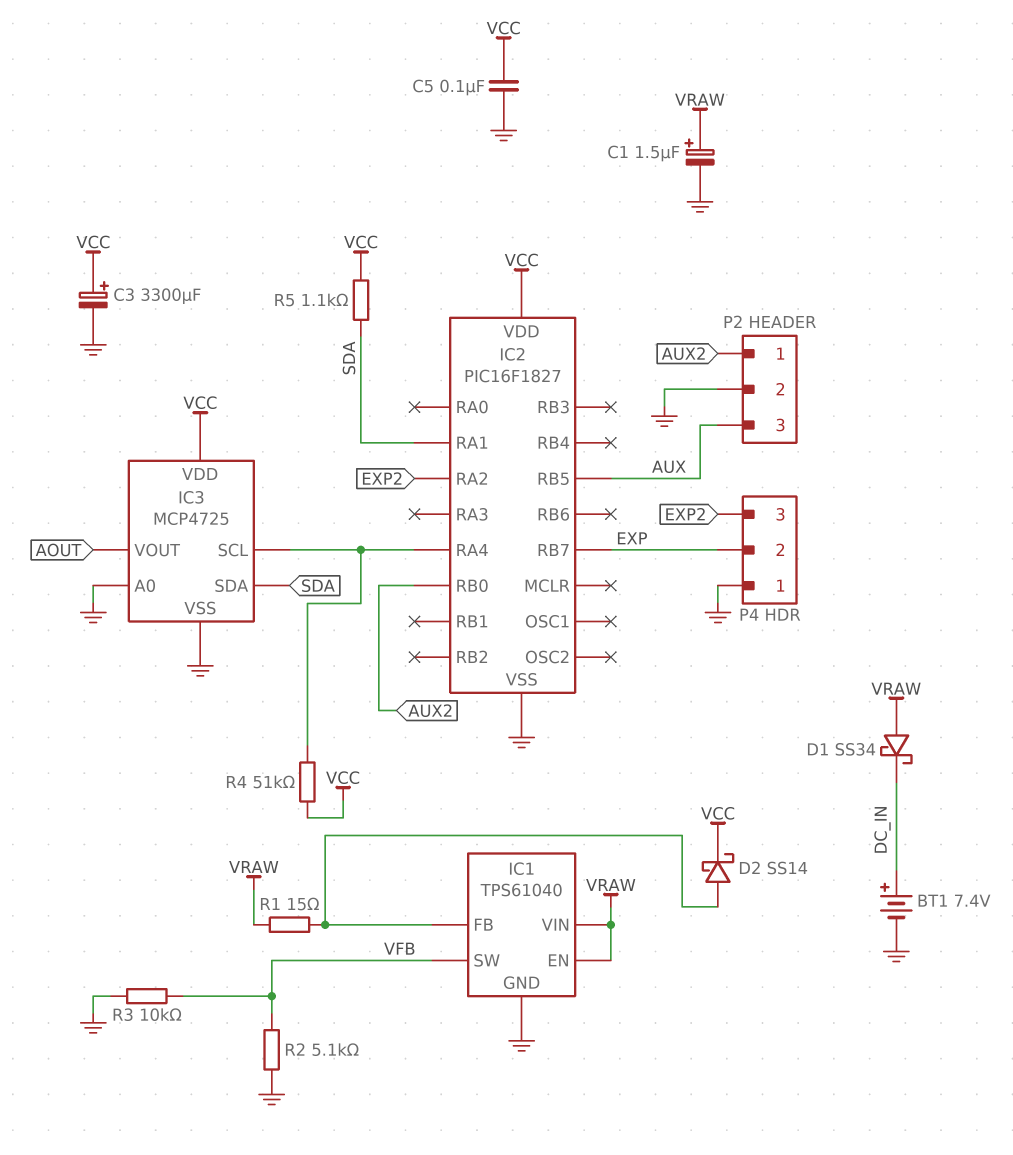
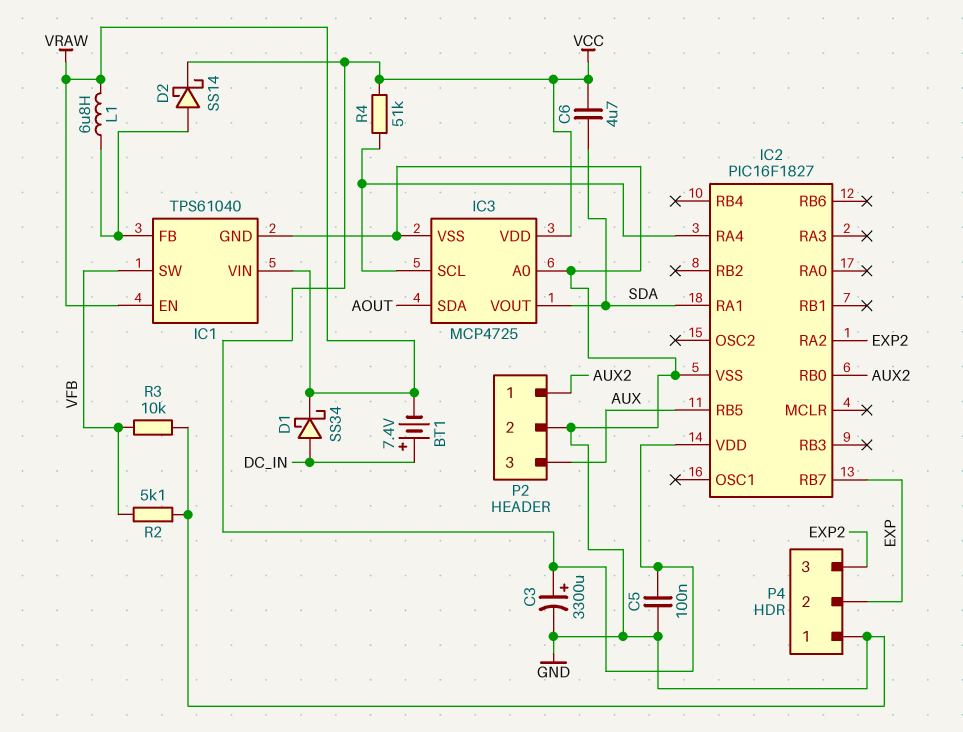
BT1: 7.4V (plus DC_IN, minus GND) -> 7.4V (plus DC_IN, minus VRAW)
C1: 1.5uF (plus VRAW, minus GND) -> none
C6: none -> 4.7uF (SDA, VCC)
D1: schottky SS34 (A VRAW, K DC_IN) -> schottky SS34 (A DC_IN, K VRAW)
IC3 pin SDA: SDA -> AOUT
IC3 pin VOUT: AOUT -> SDA
L1: none -> 6.8uH (IC1/FB, VRAW)
R1: 15 (IC1/FB, VRAW) -> none
R5: 1.1k (SDA, VCC) -> none

